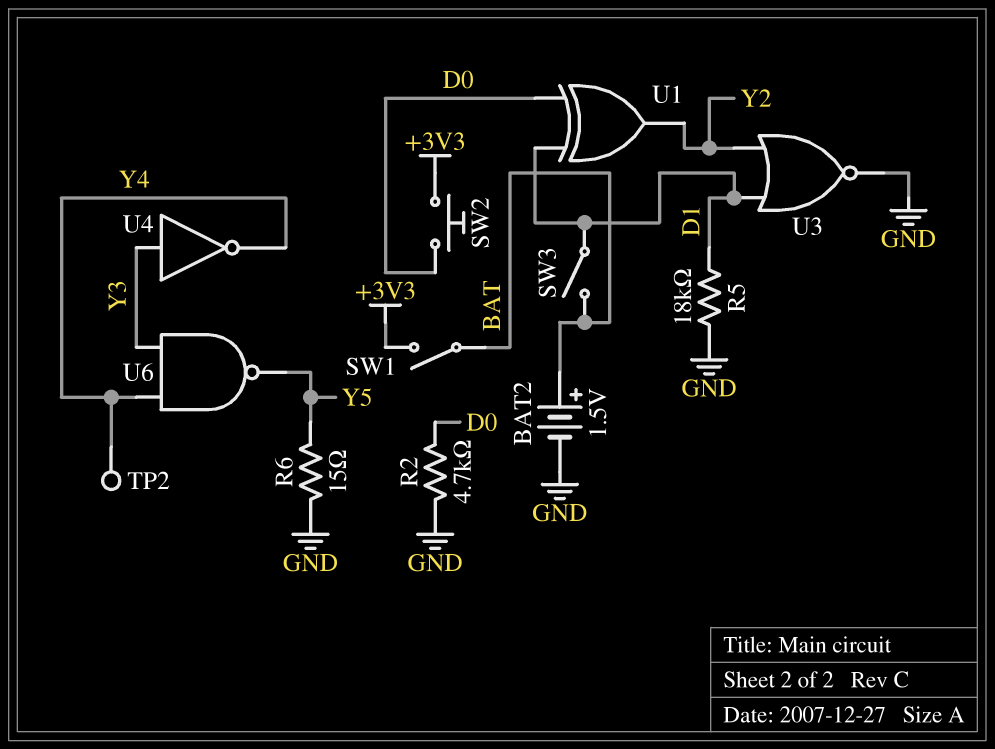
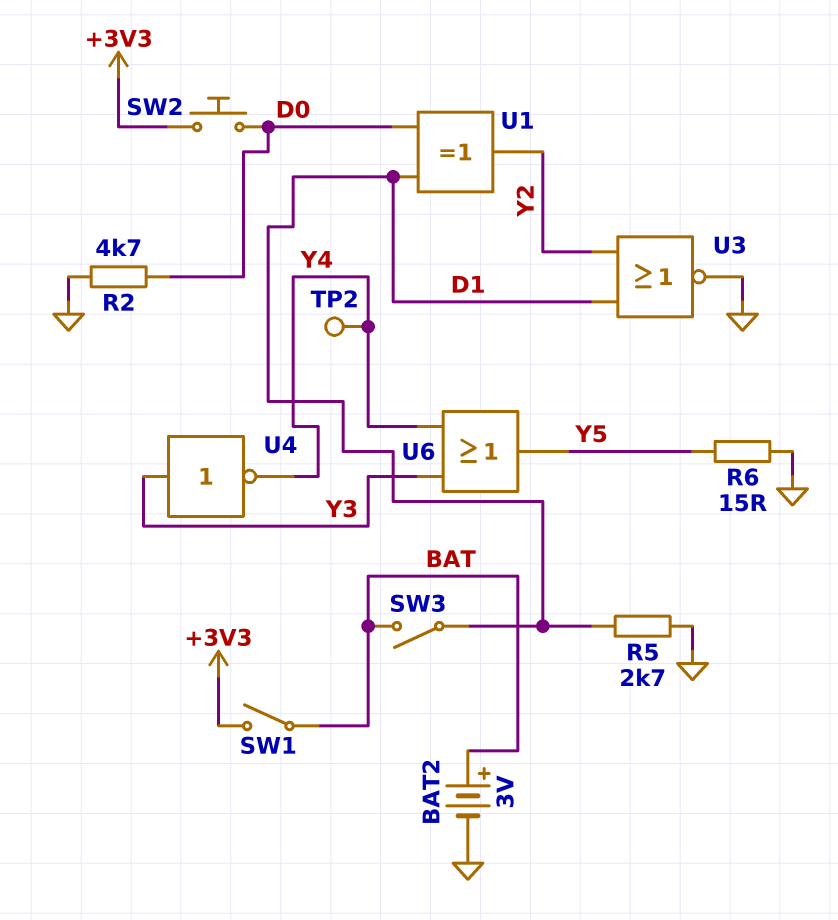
BAT2: 1.5V (plus BAT, minus GND) -> 3V (plus BAT, minus GND)
R5: 18k (D1, GND) -> 2.7k (D1, GND)
U6: NAND (in Y3, in Y4, out Y5) -> OR (in Y3, in Y4, out Y5)

